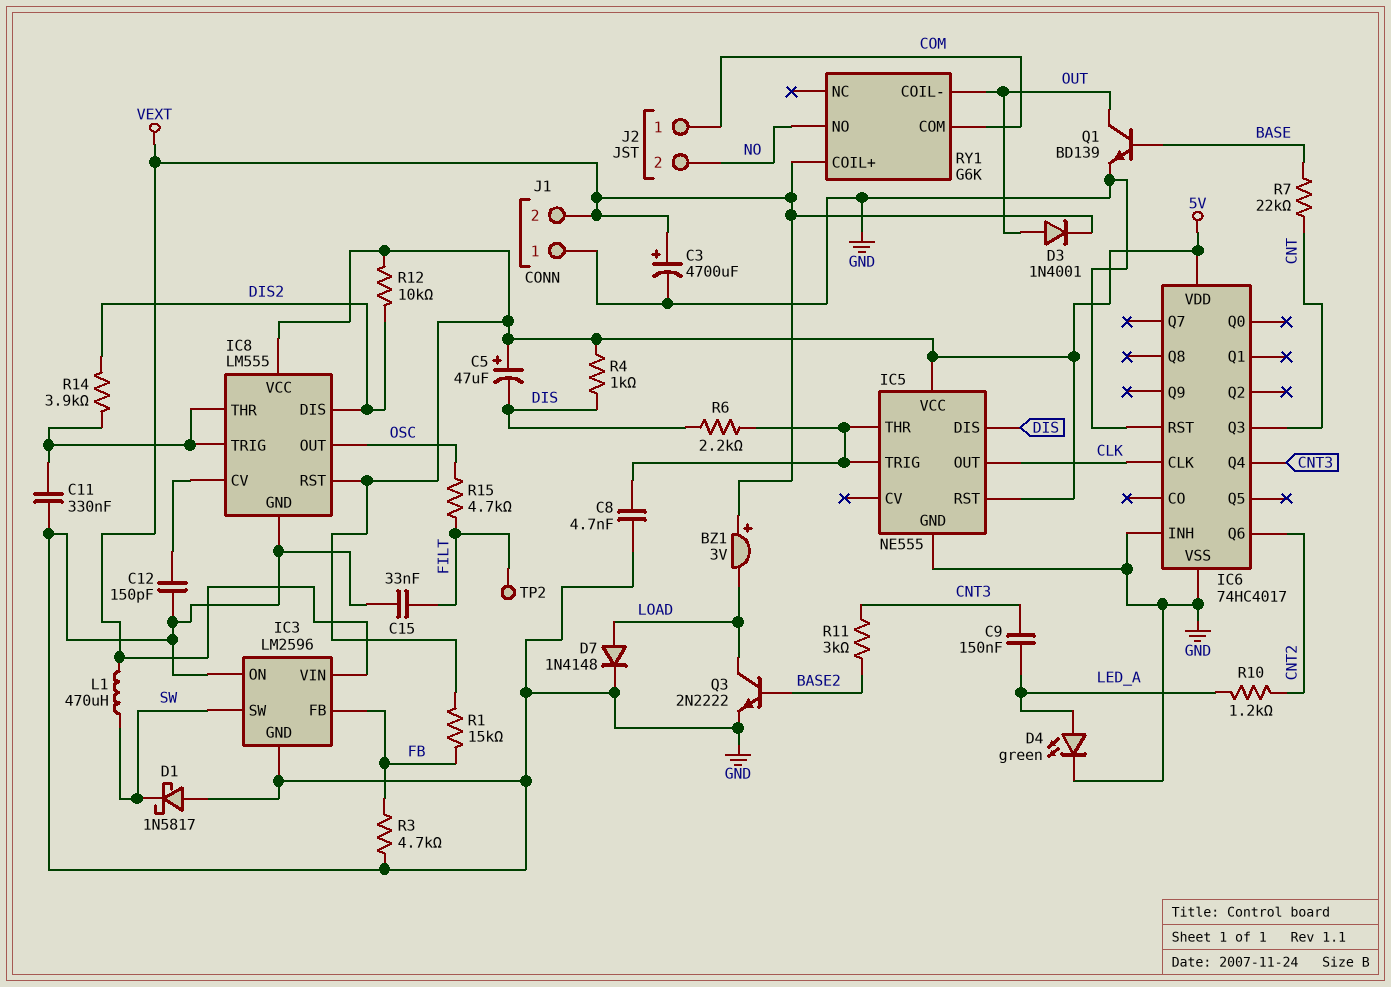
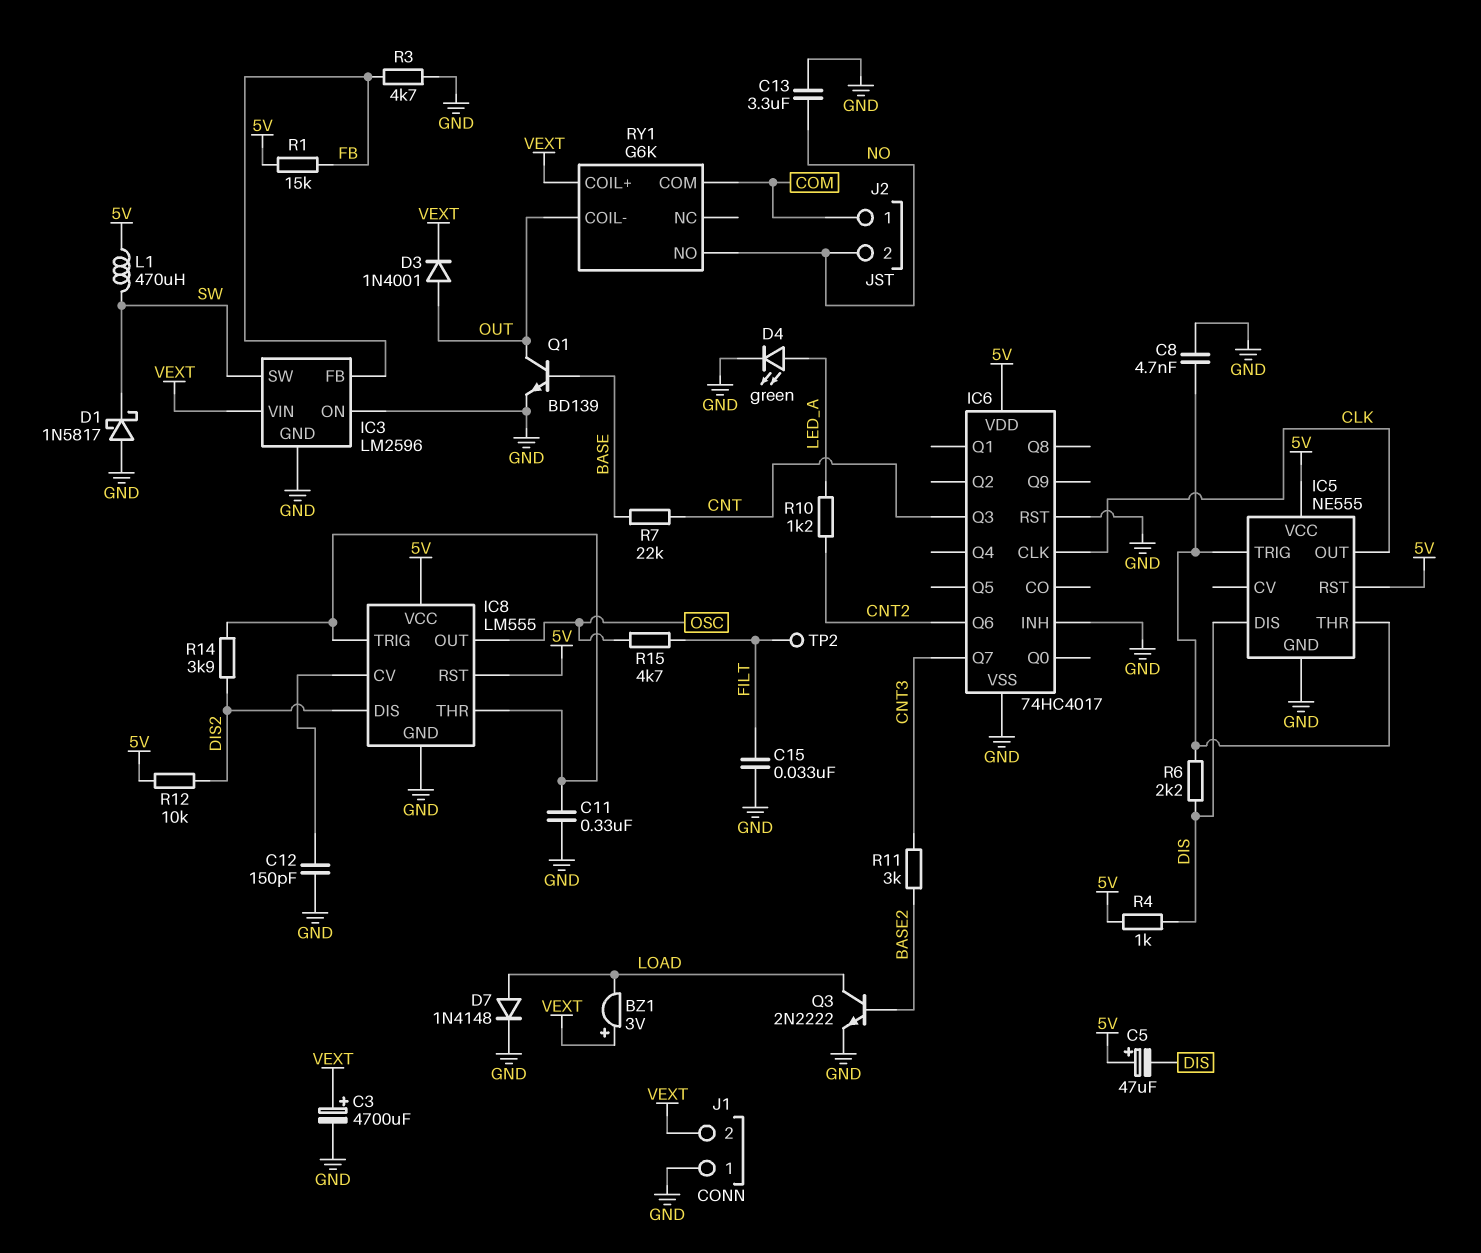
C9: 150nF (CNT3, LED_A) -> none
C13: none -> 3.3uF (GND, NO)
IC6 pin Q4: CNT3 -> none
IC6 pin Q7: none -> CNT3
L1: 470uH (SW, VEXT) -> 470uH (5V, SW)

